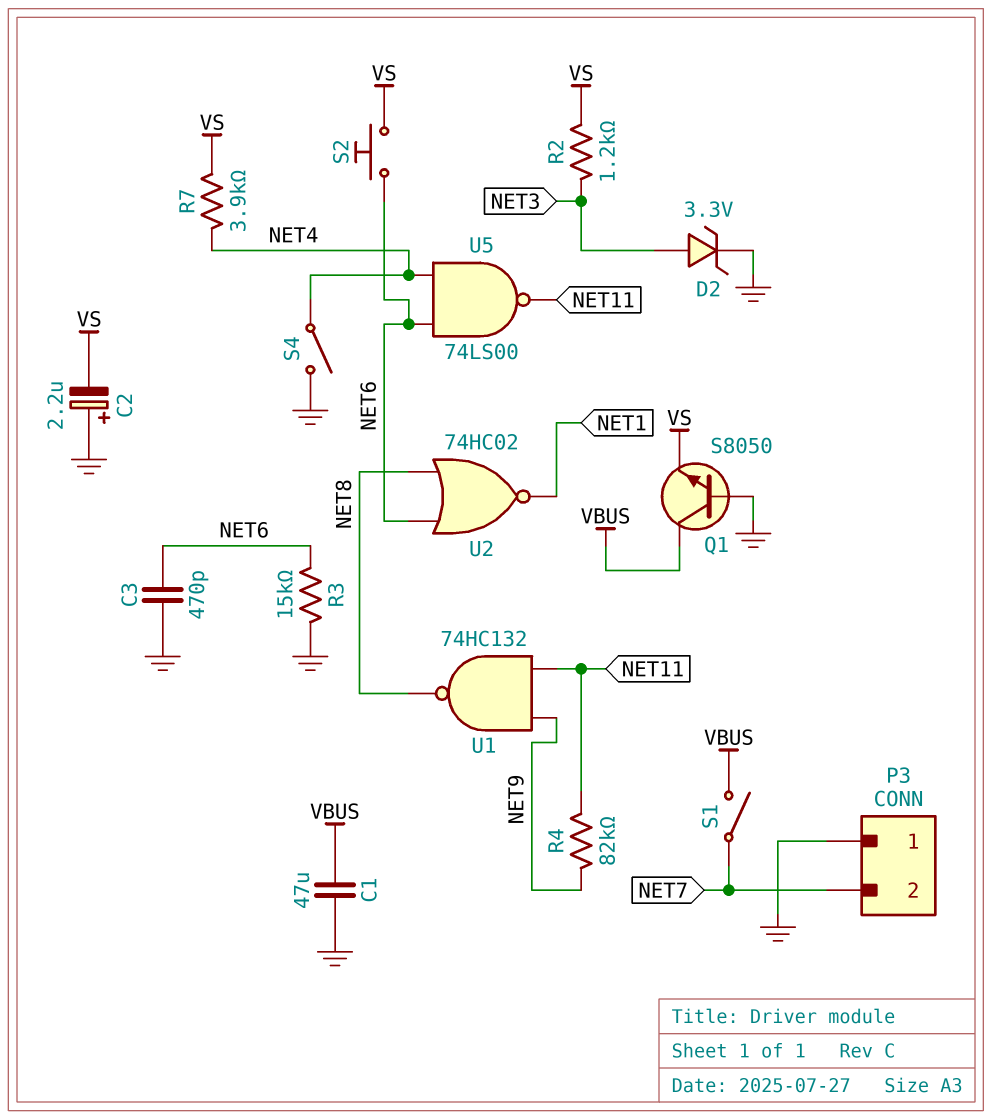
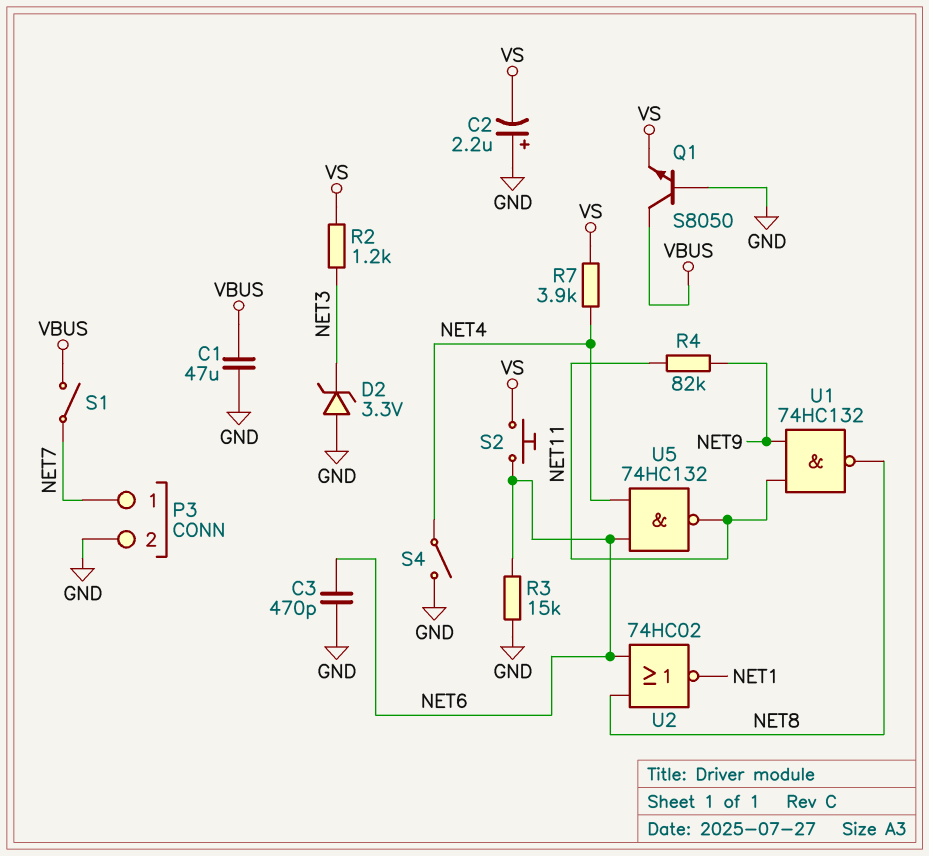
D2: zener 3.3V (A NET3, K GND) -> zener 3.3V (A GND, K NET3)
P3 pin 1: GND -> NET7
P3 pin 2: NET7 -> GND
U5: NAND 74LS00 (in NET4, in NET6, out NET11) -> NAND 74HC132 (in NET4, in NET6, out NET11)

